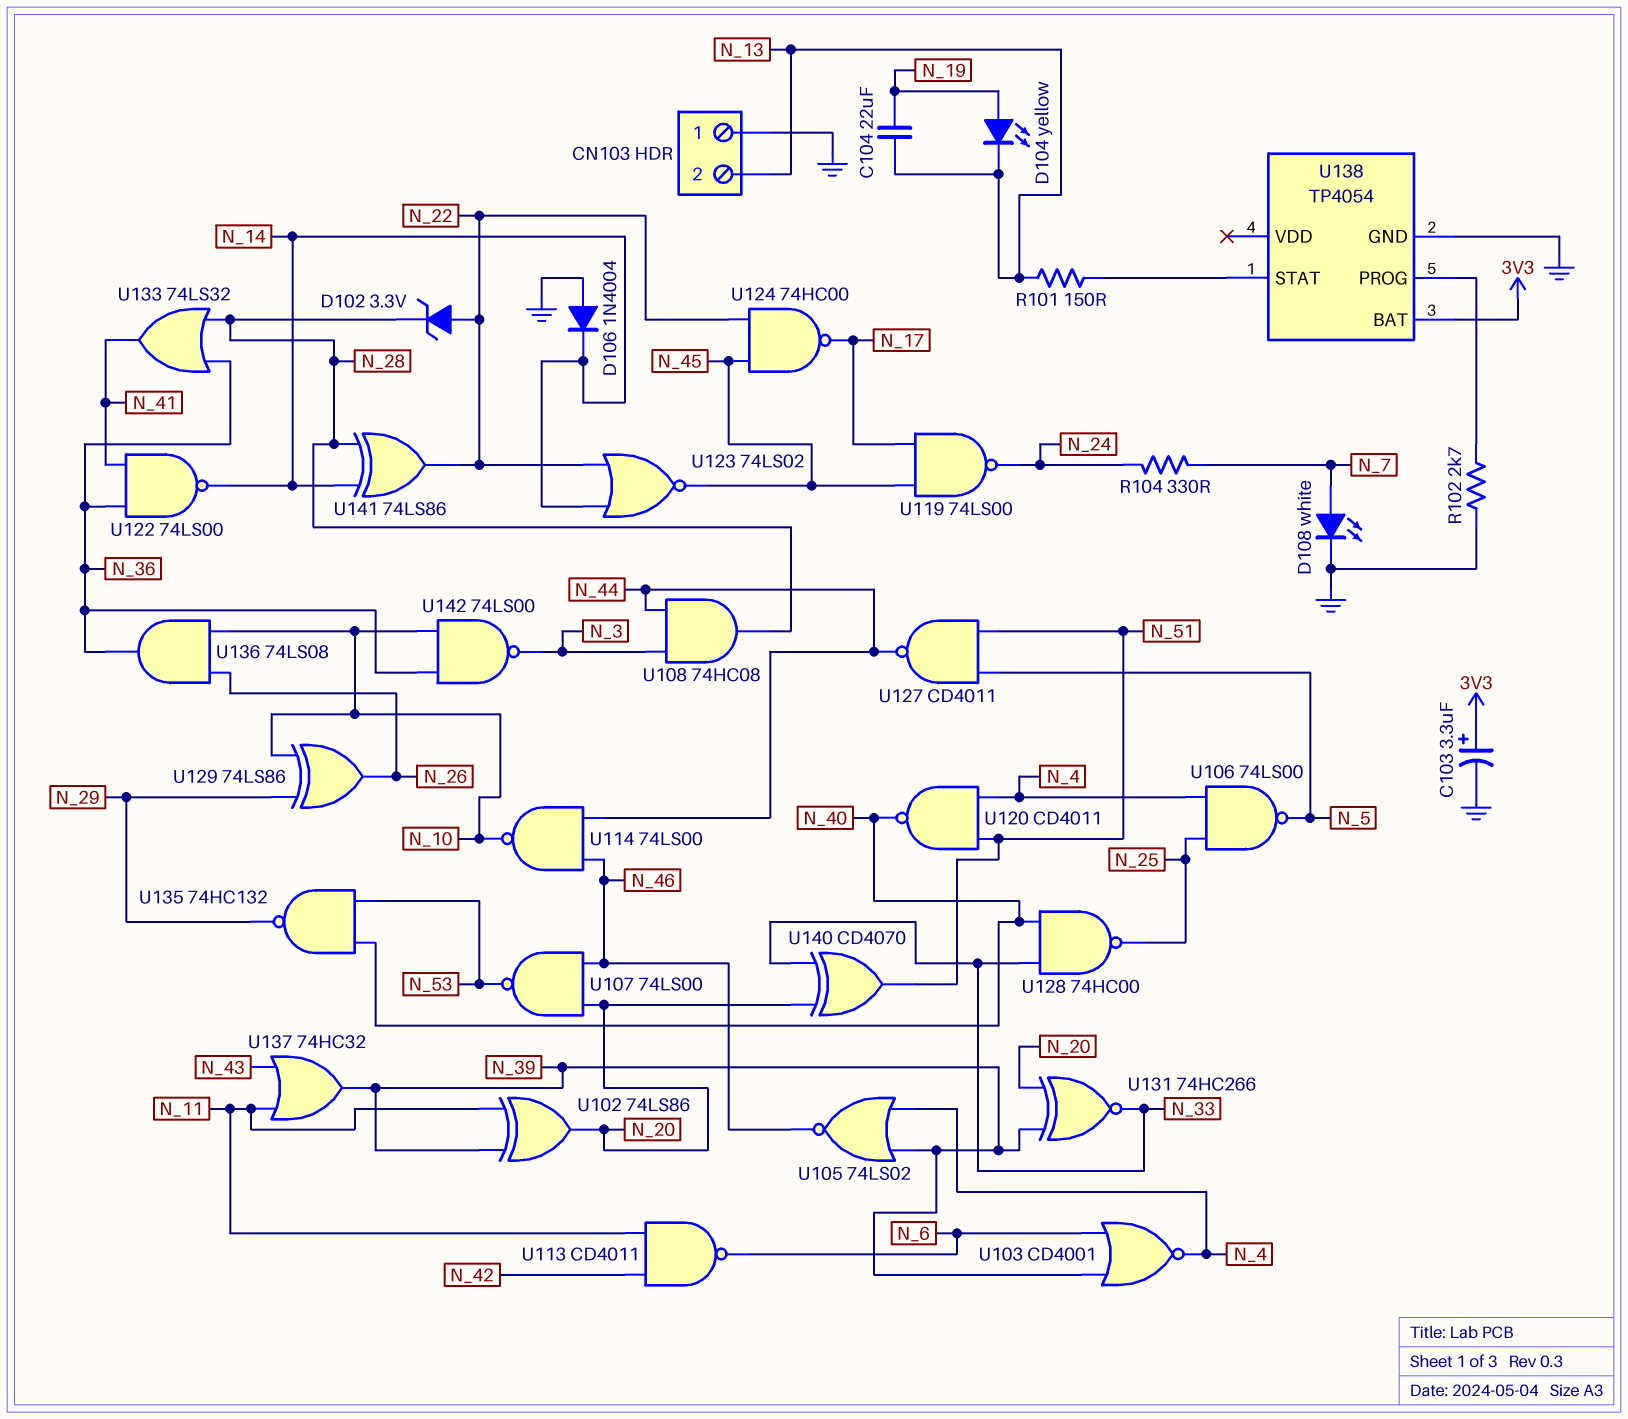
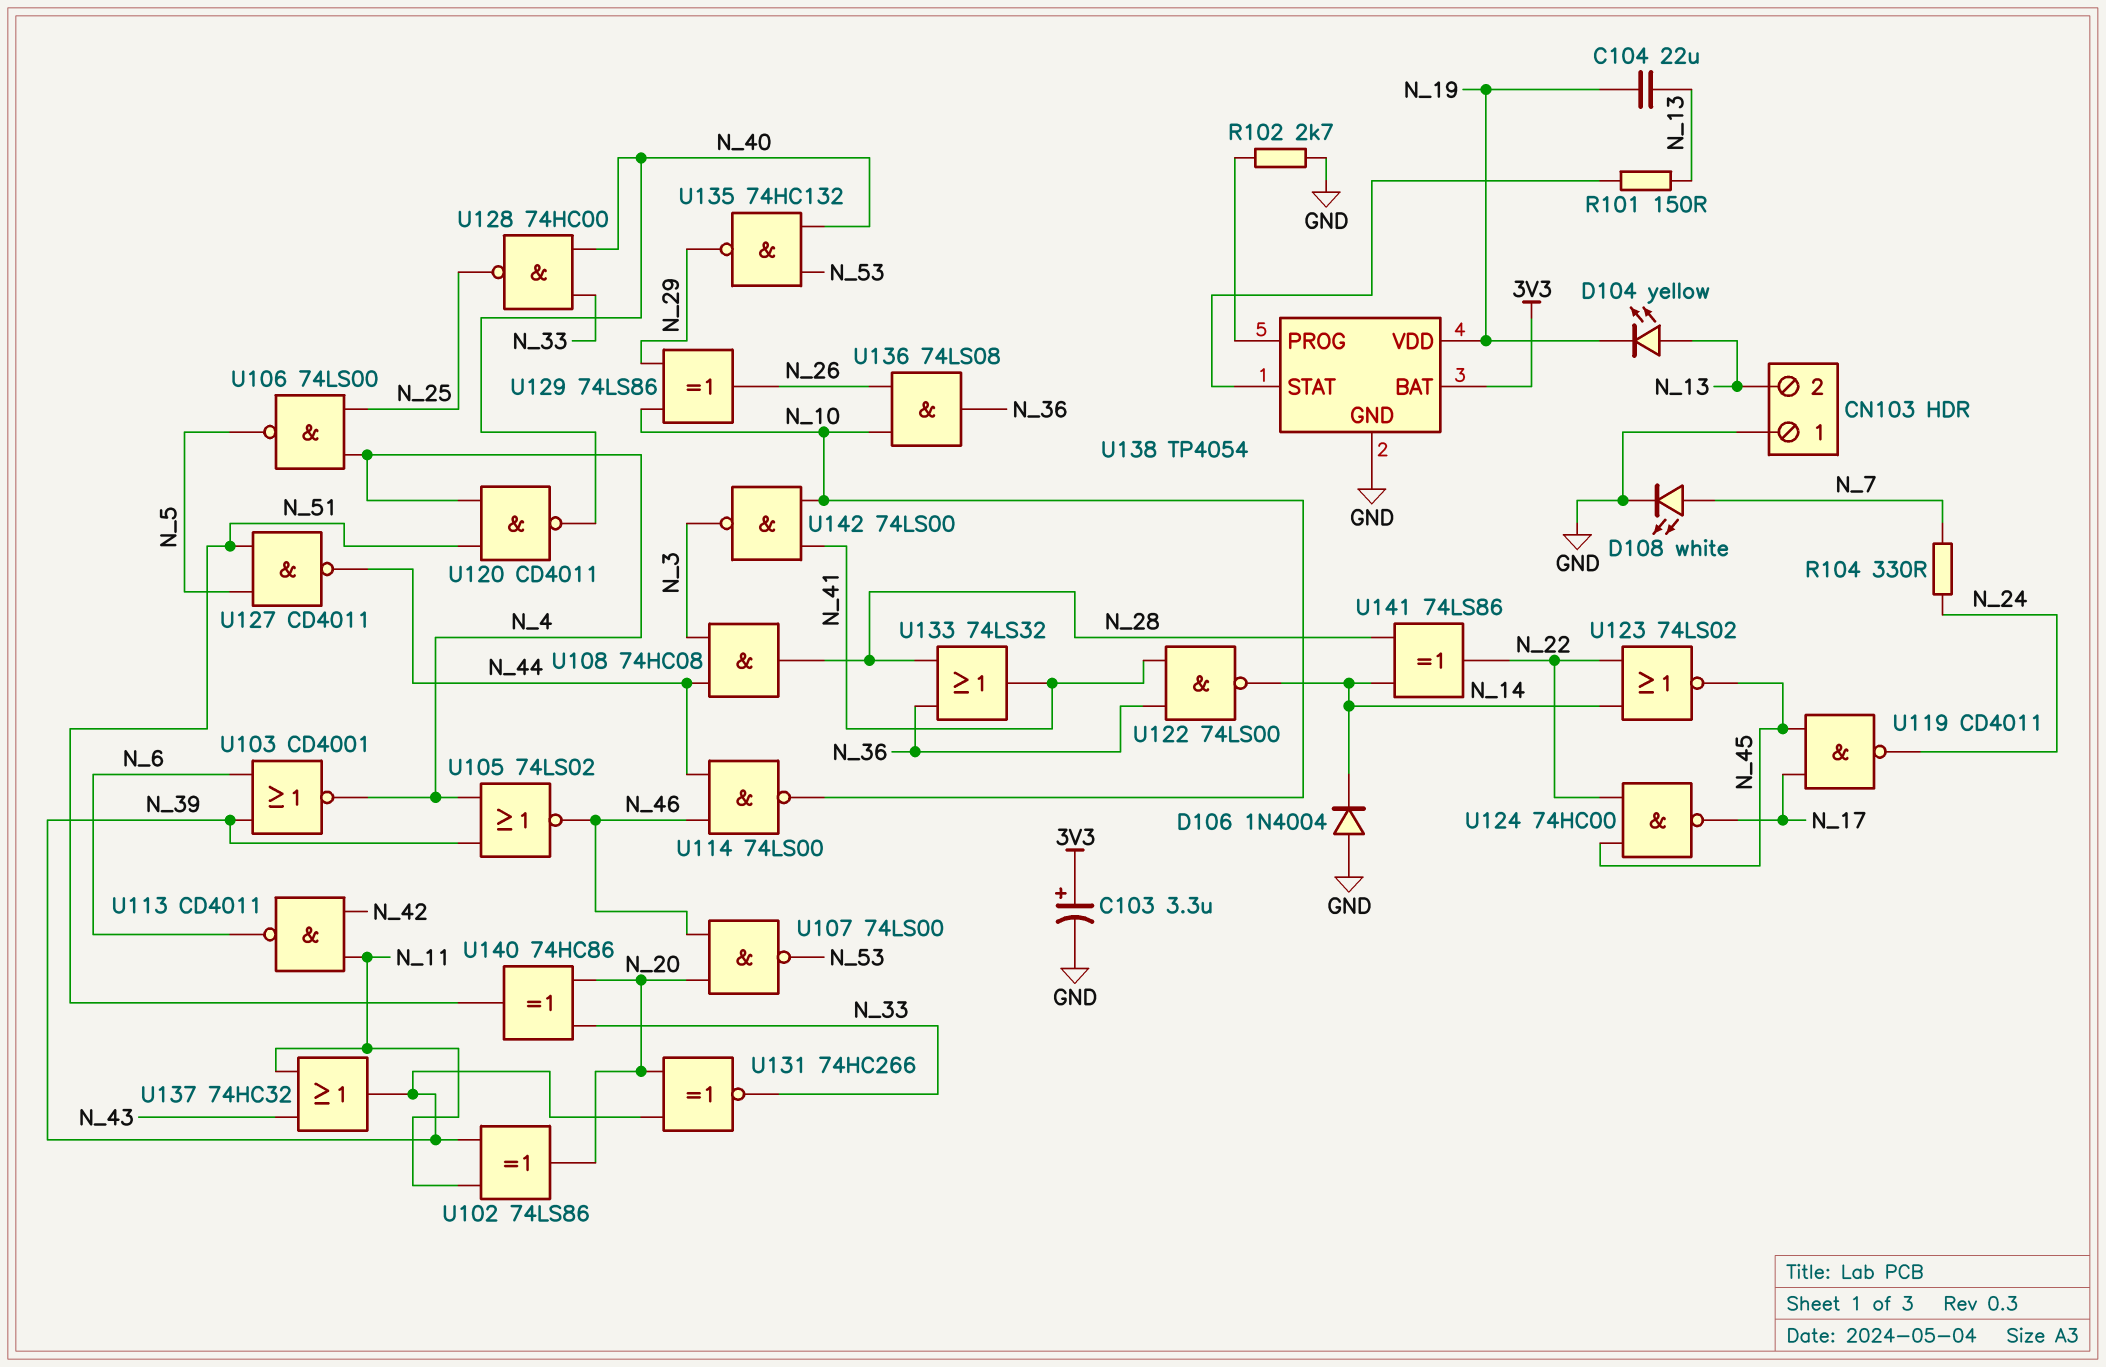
D102: zener 3.3V (A N_22, K N_28) -> none
D104: LED yellow (A N_19, K N_13) -> LED yellow (A N_13, K N_19)
U119: NAND 74LS00 (in N_17, in N_45, out N_24) -> NAND CD4011 (in N_17, in N_45, out N_24)
U138 pin VDD: none -> N_19
U140: XOR CD4070 (in N_20, in N_33, out N_51) -> XOR 74HC86 (in N_20, in N_33, out N_51)
U142: NAND 74LS00 (in N_10, in N_36, out N_3) -> NAND 74LS00 (in N_10, in N_41, out N_3)

